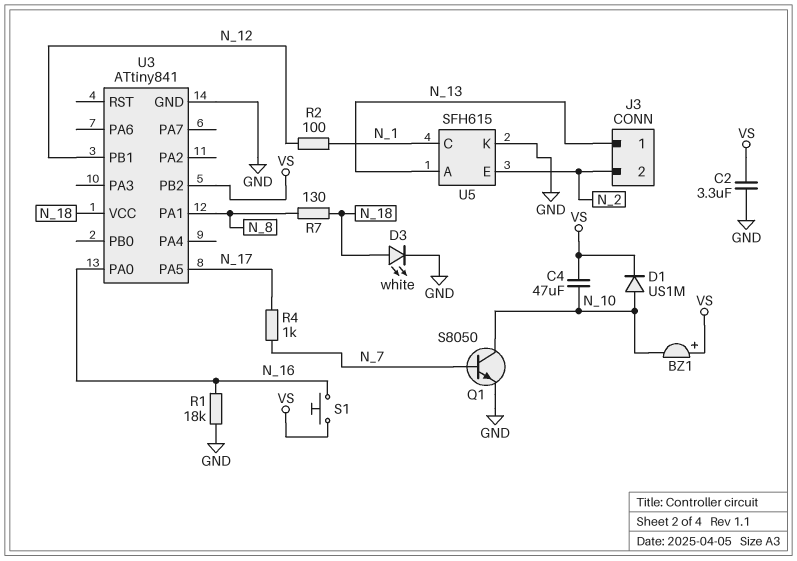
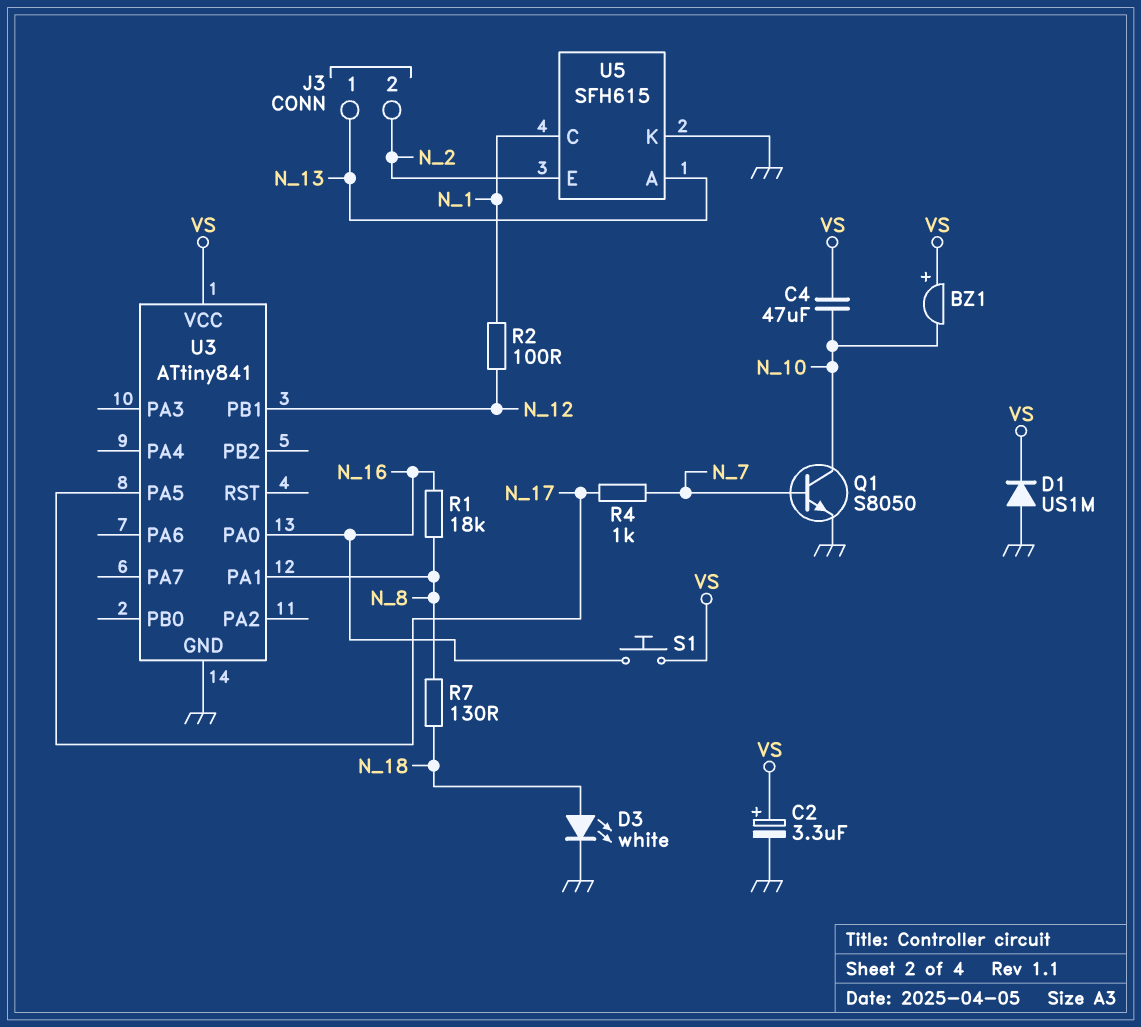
C2: 3.3uF (GND, VS) -> 3.3uF (plus VS, minus GND)
D1: diode US1M (A N_10, K VS) -> diode US1M (A GND, K VS)
R1: 18k (GND, N_16) -> 18k (N_8, N_16)
U3 pin PB2: VS -> none
U3 pin VCC: N_18 -> VS

